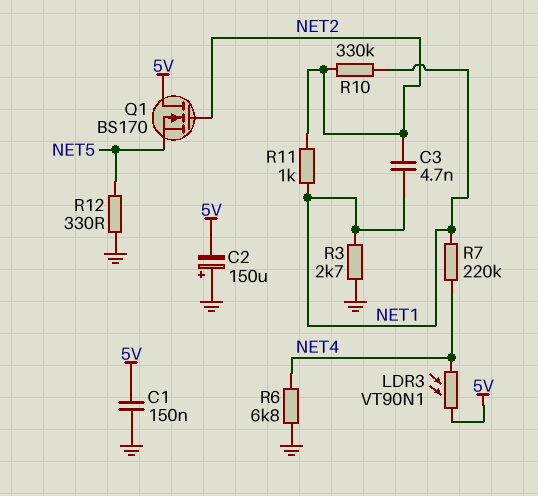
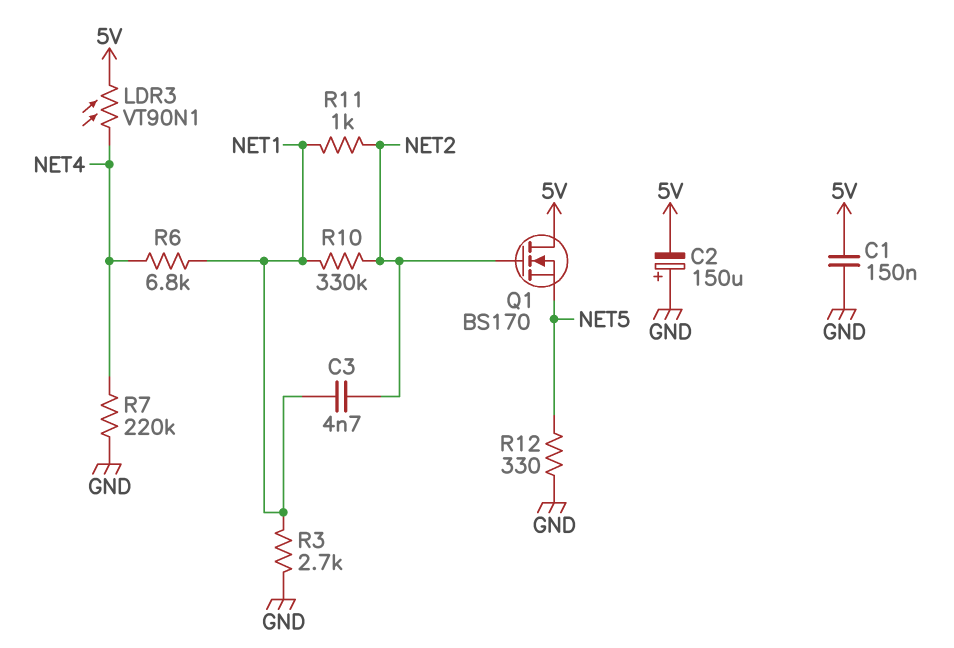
R6: 6.8k (GND, NET4) -> 6.8k (NET1, NET4)
R7: 220k (NET1, NET4) -> 220k (GND, NET4)

